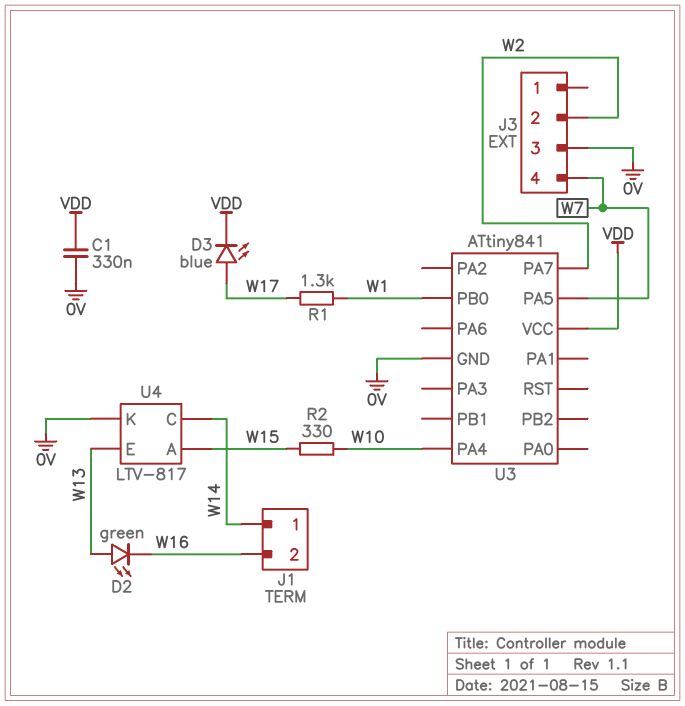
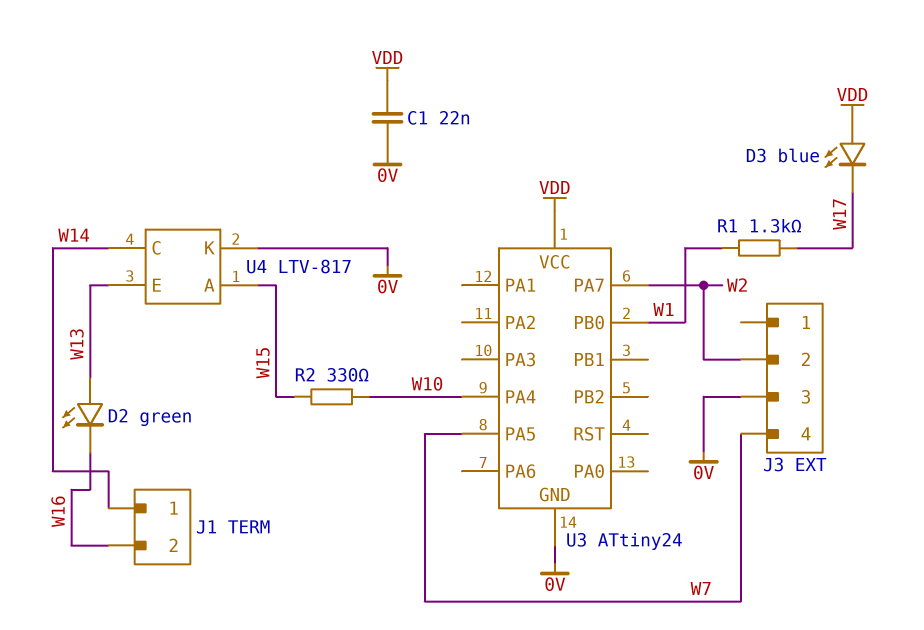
C1: 330nF (0V, VDD) -> 22nF (0V, VDD)
D3: LED blue (A W17, K VDD) -> LED blue (A VDD, K W17)
U3: ATtiny841 -> ATtiny24

